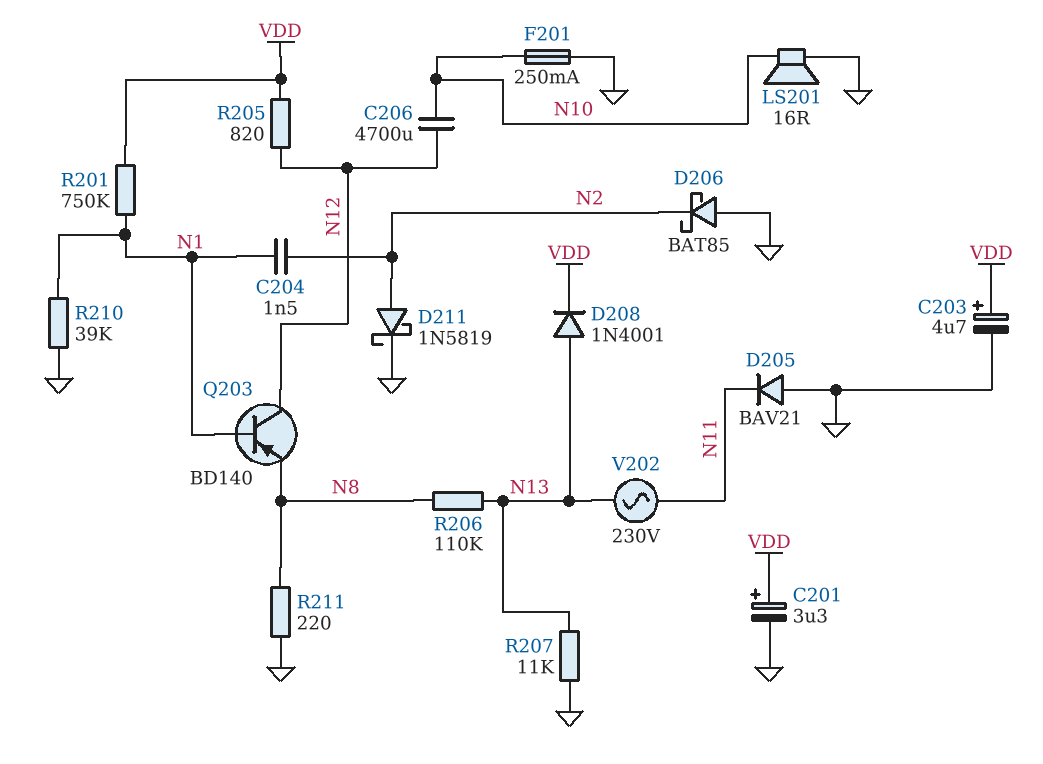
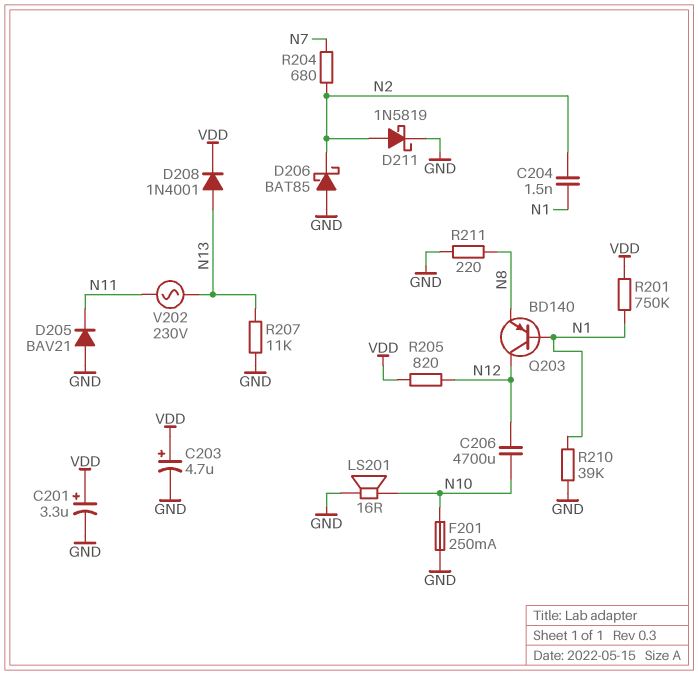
R204: none -> 680 (N2, N7)
R206: 110k (N8, N13) -> none

